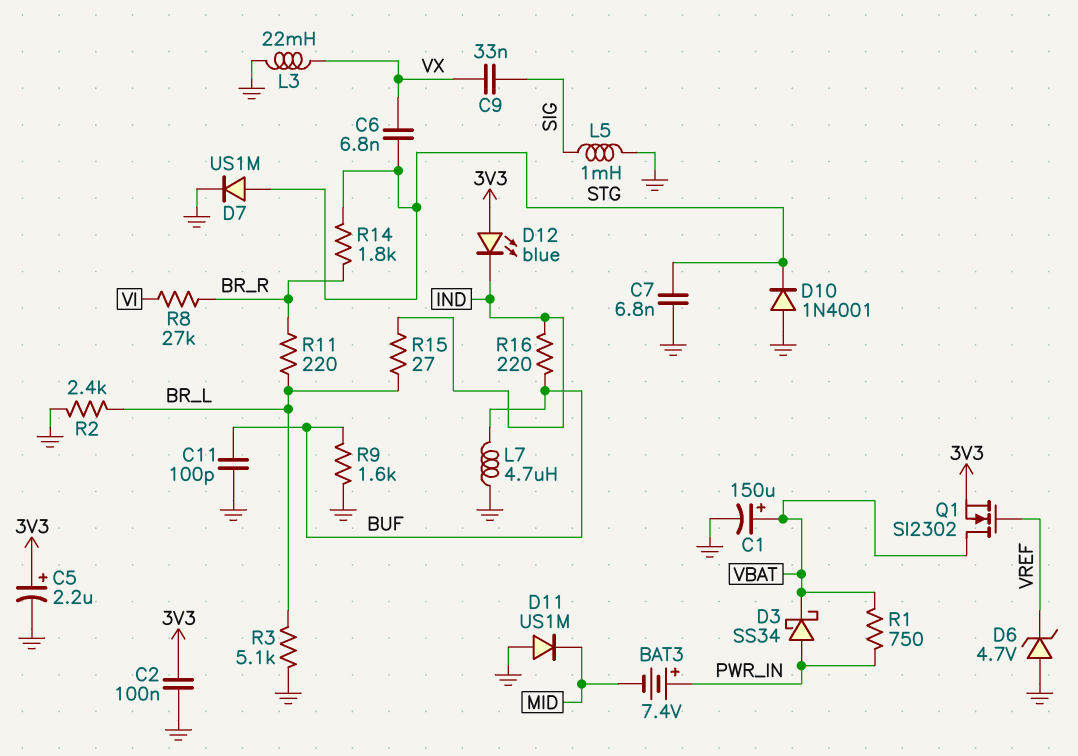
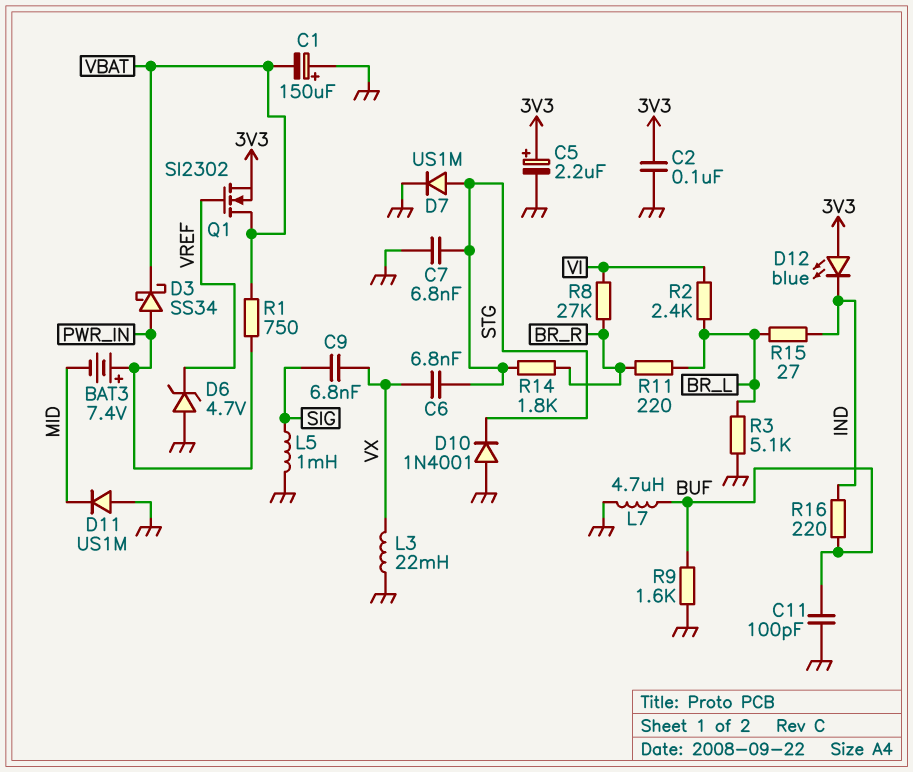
C1: 150uF (plus VBAT, minus GND) -> 150uF (plus GND, minus VBAT)
C9: 33nF (SIG, VX) -> 6.8nF (SIG, VX)
R2: 2.4k (BR_L, GND) -> 2.4k (BR_L, VI)

